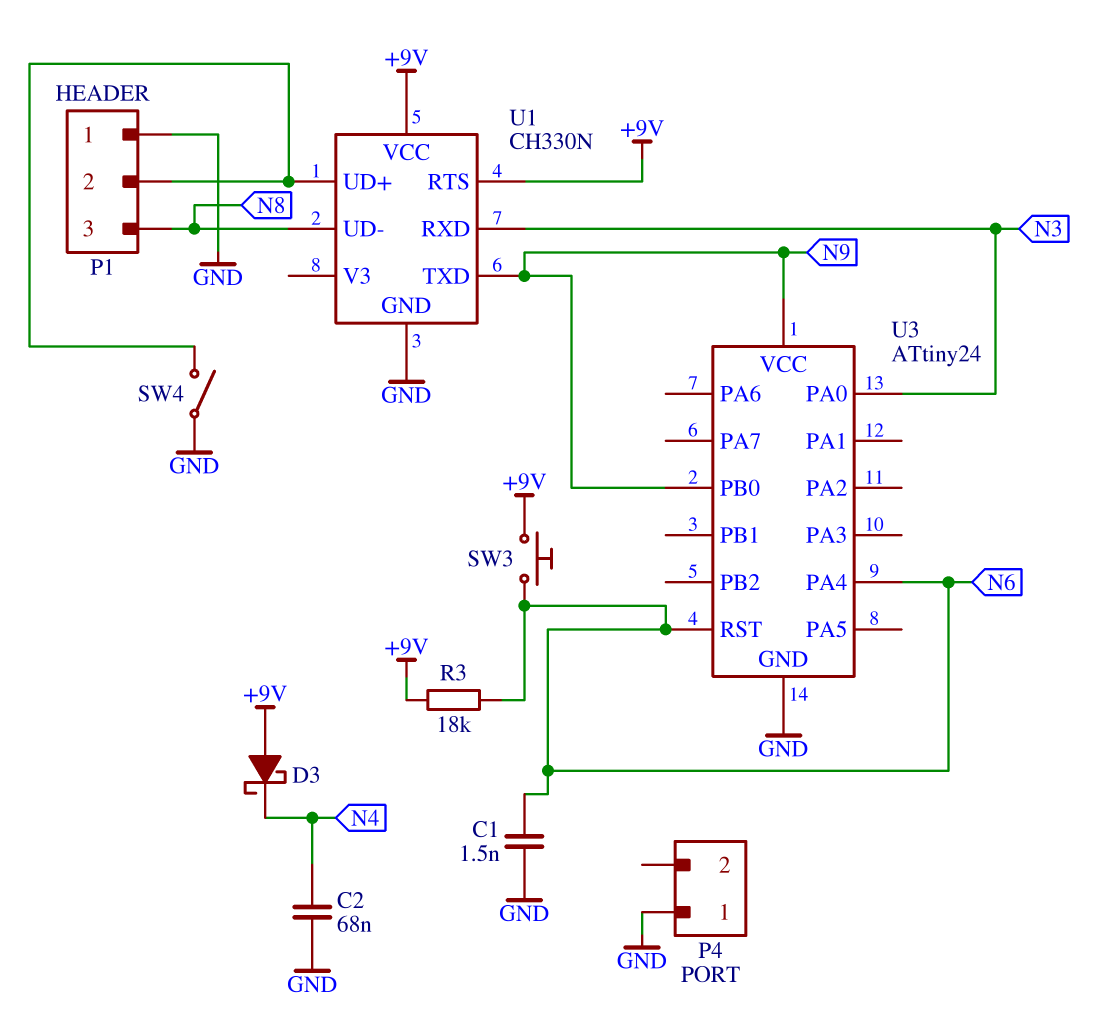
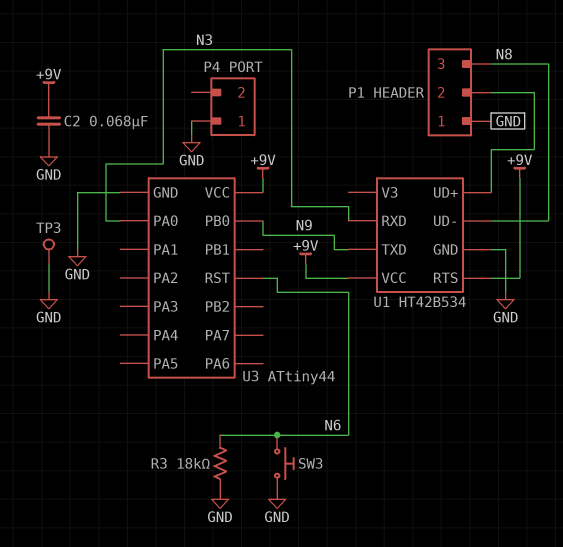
C1: 1.5nF (GND, N6) -> none
C2: 68nF (GND, N4) -> 68nF (+9V, GND)
D3: schottky (A +9V, K N4) -> none
R3: 18k (+9V, N6) -> 18k (GND, N6)
SW3: button (+9V, N6) -> button (GND, N6)
SW4: switch (GND, P1/2) -> none
TP3: none -> test point (GND)
U1: CH330N -> HT42B534
U3: ATtiny24 -> ATtiny44
U3 pin PA4: N6 -> none
U3 pin VCC: N9 -> +9V

